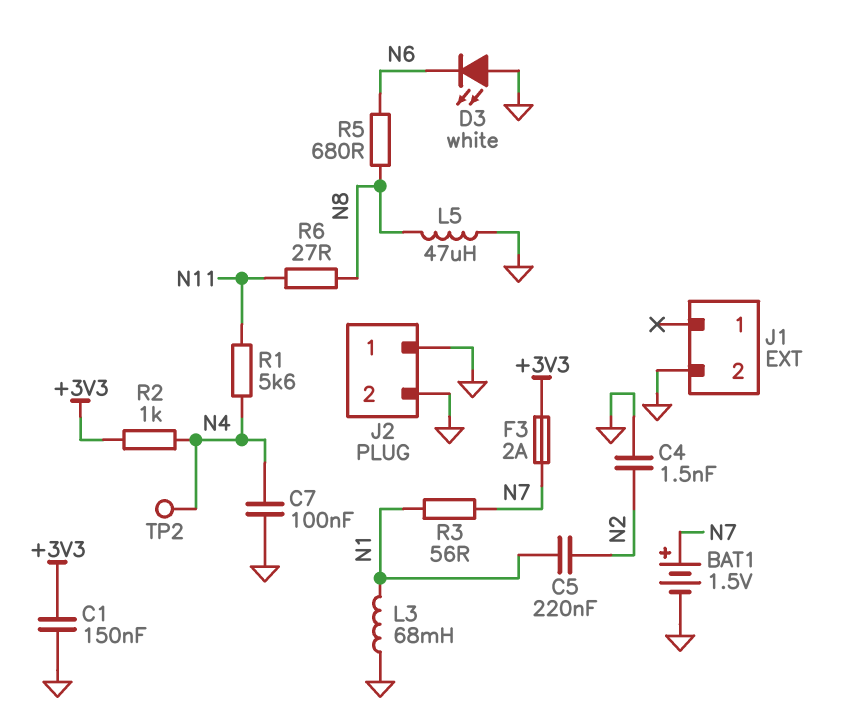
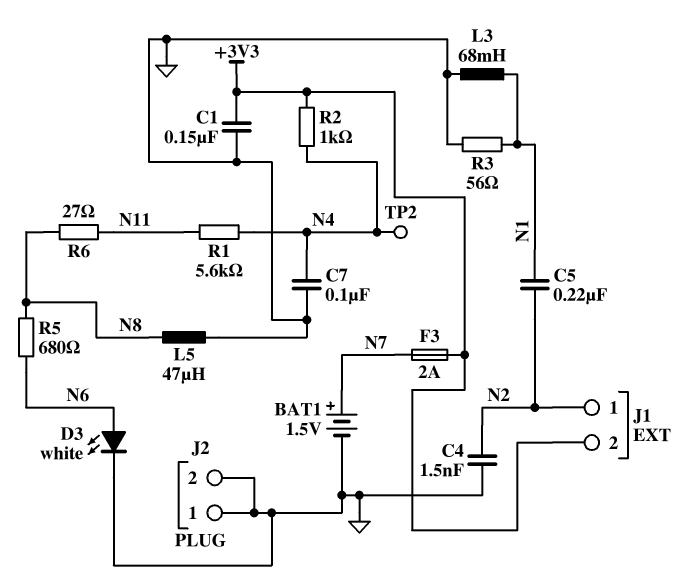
D3: LED white (A GND, K N6) -> LED white (A N6, K GND)
J1 pin 1: none -> N2
J1 pin 2: GND -> +3V3
R3: 56 (N1, N7) -> 56 (GND, N1)

